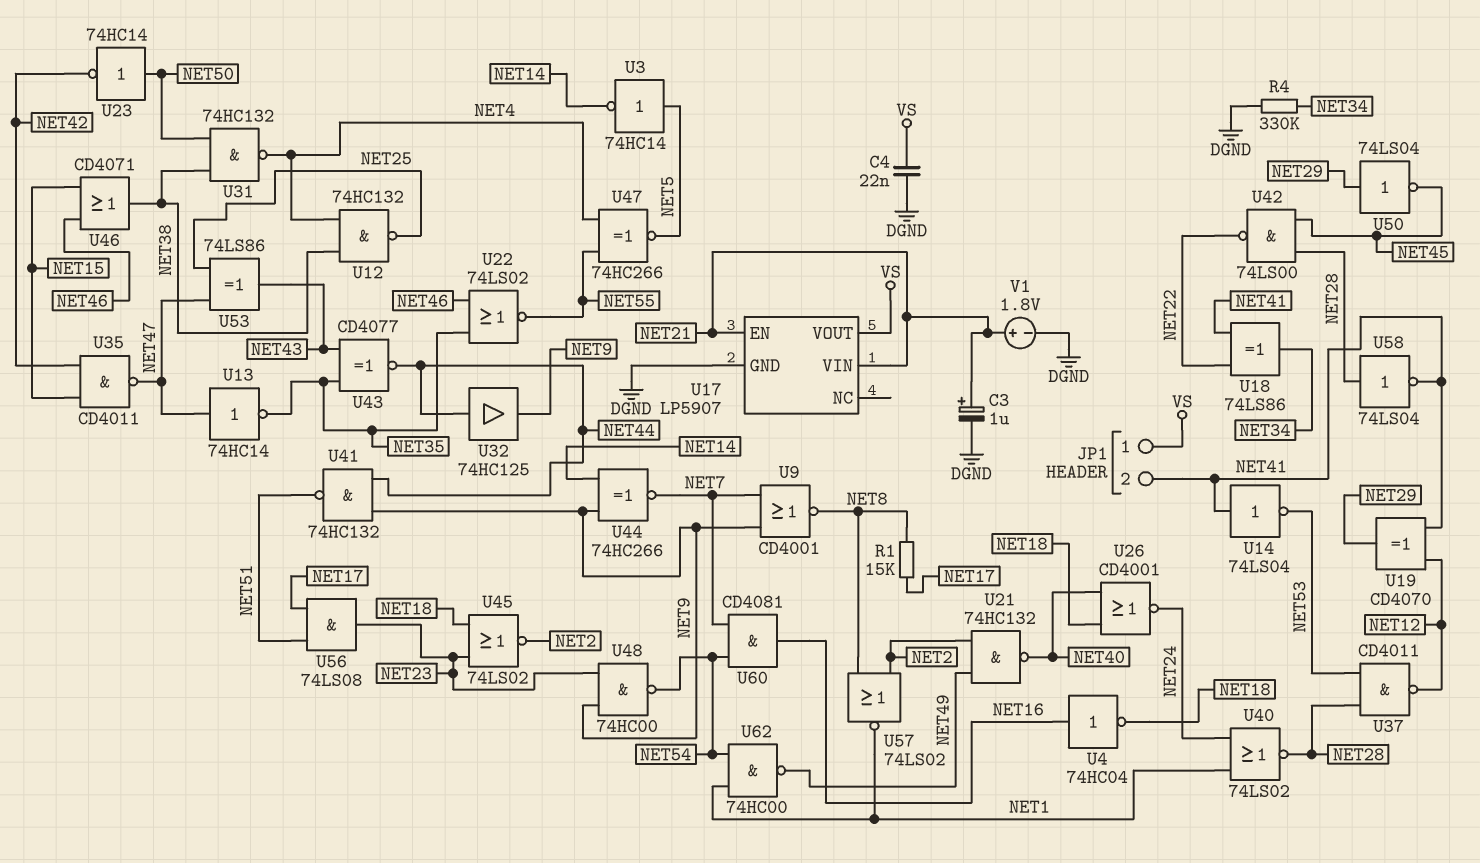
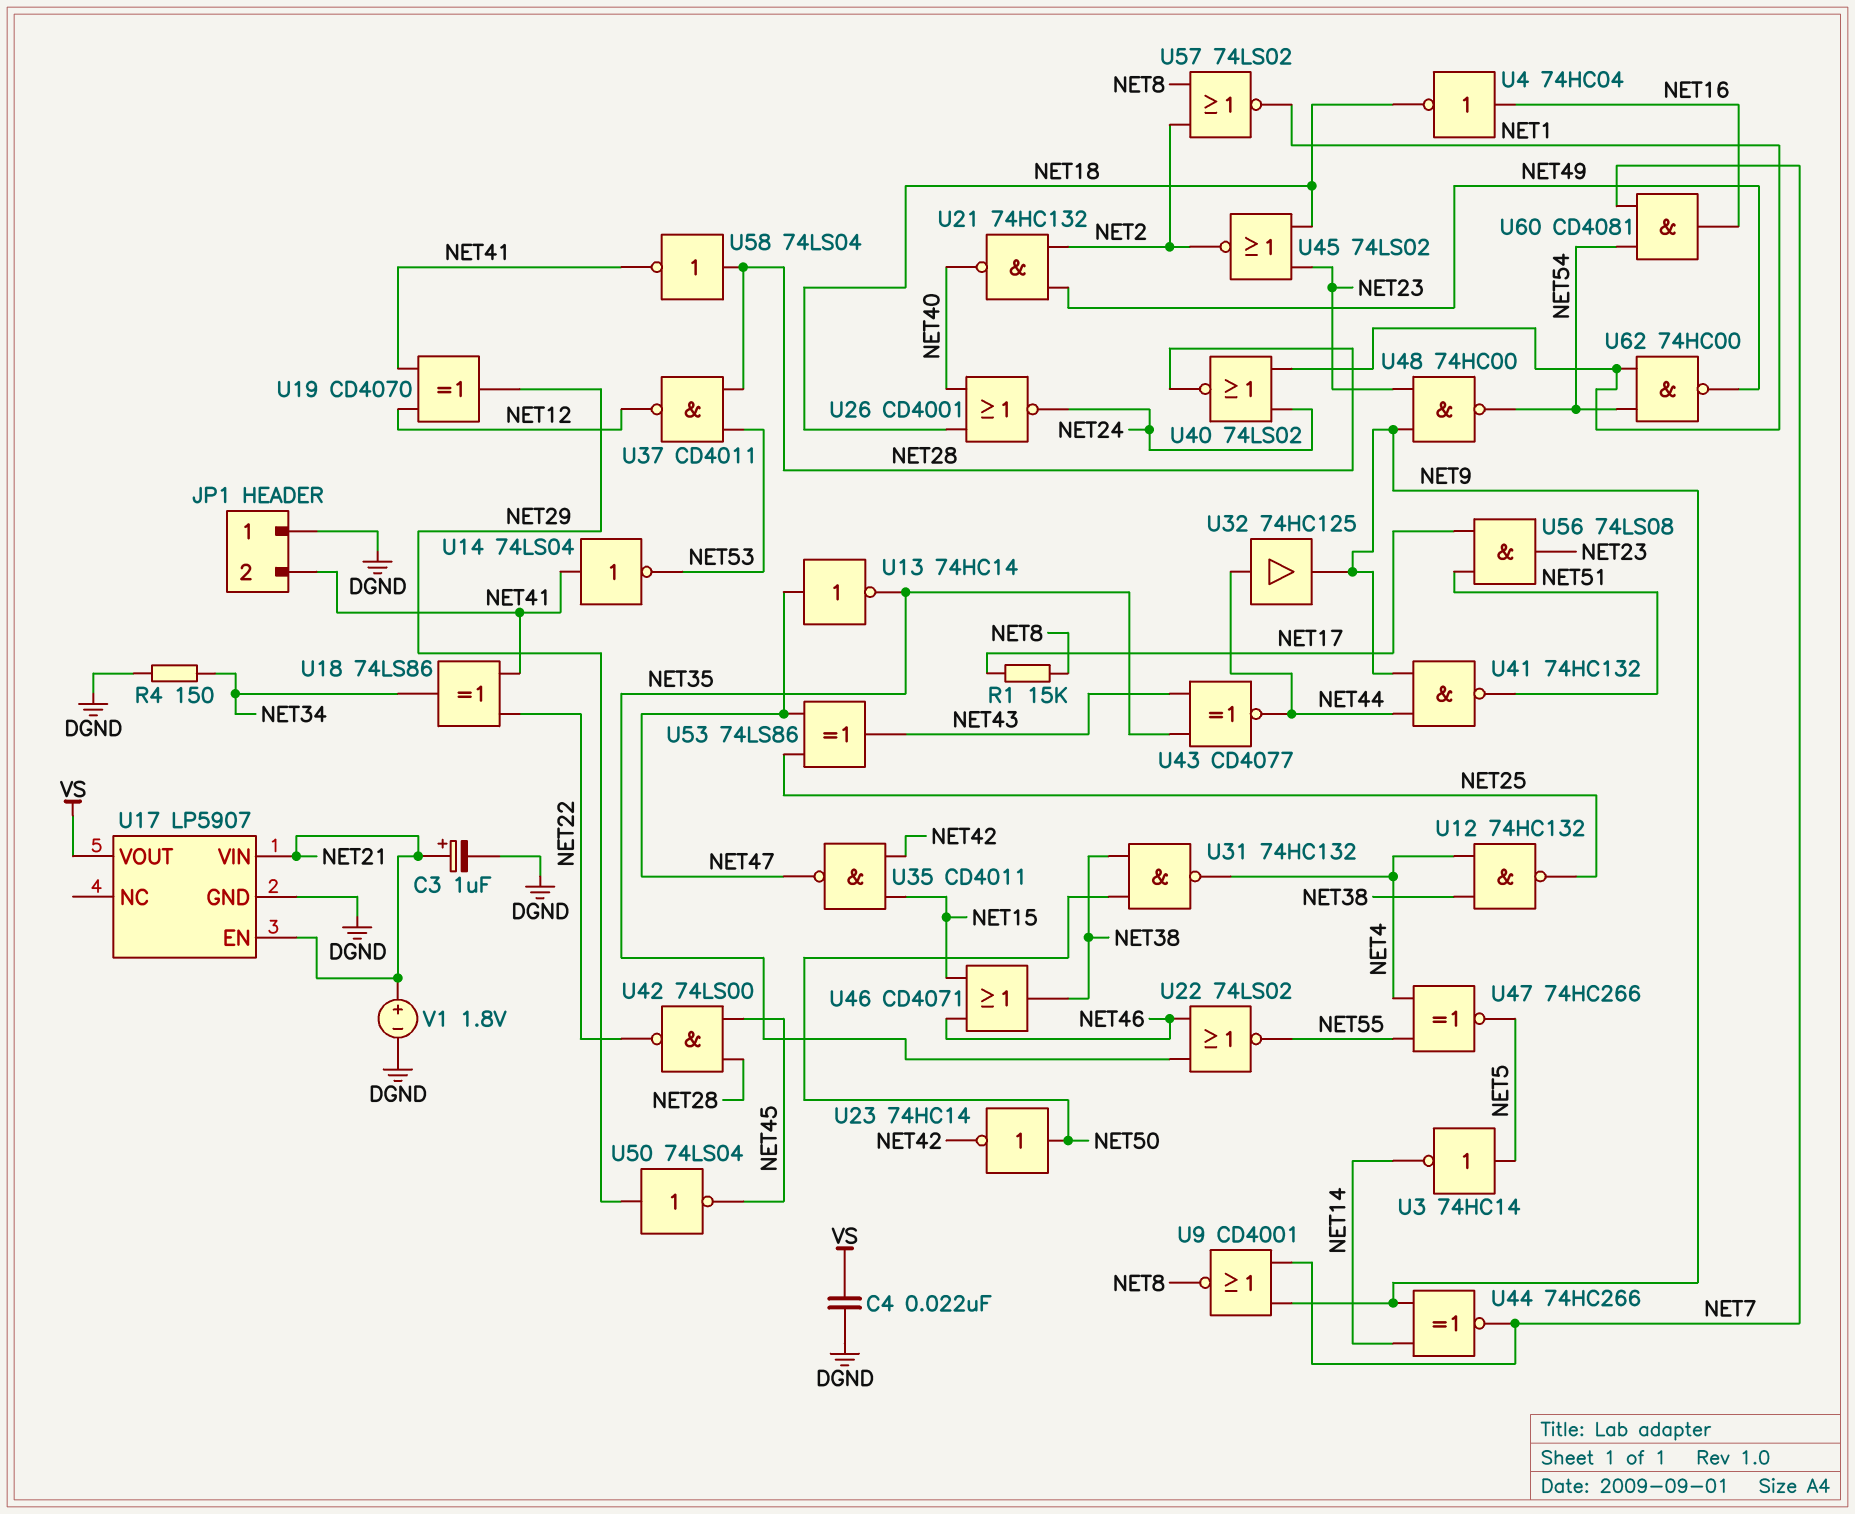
JP1 pin 1: VS -> DGND
R4: 330k (DGND, NET34) -> 150 (DGND, NET34)

